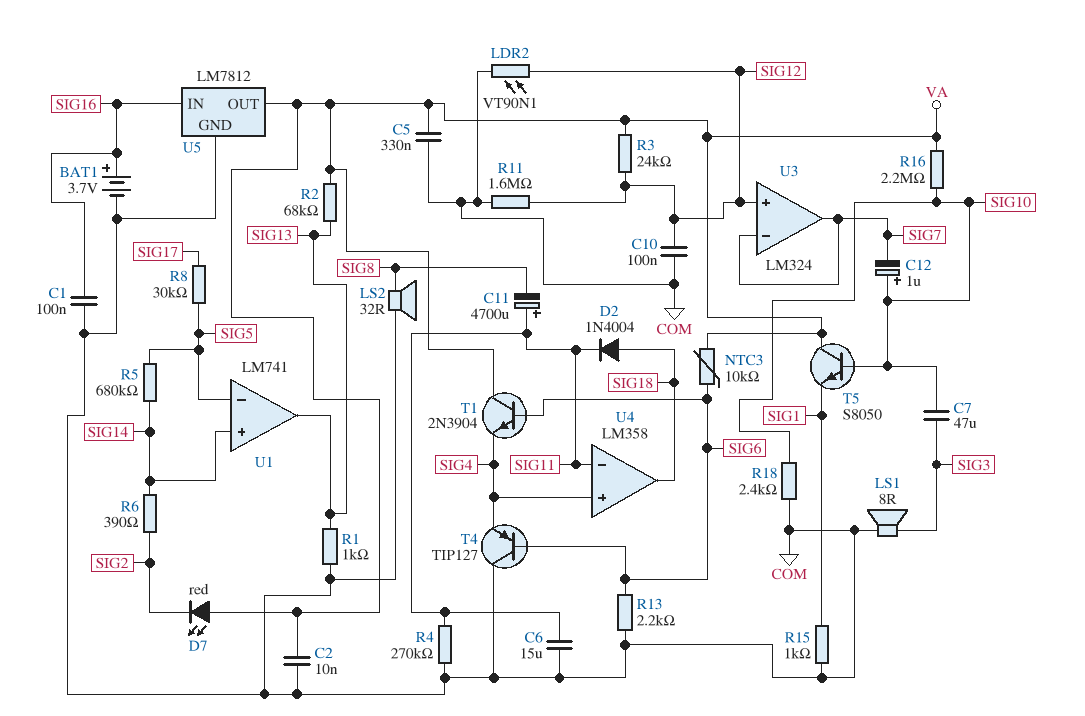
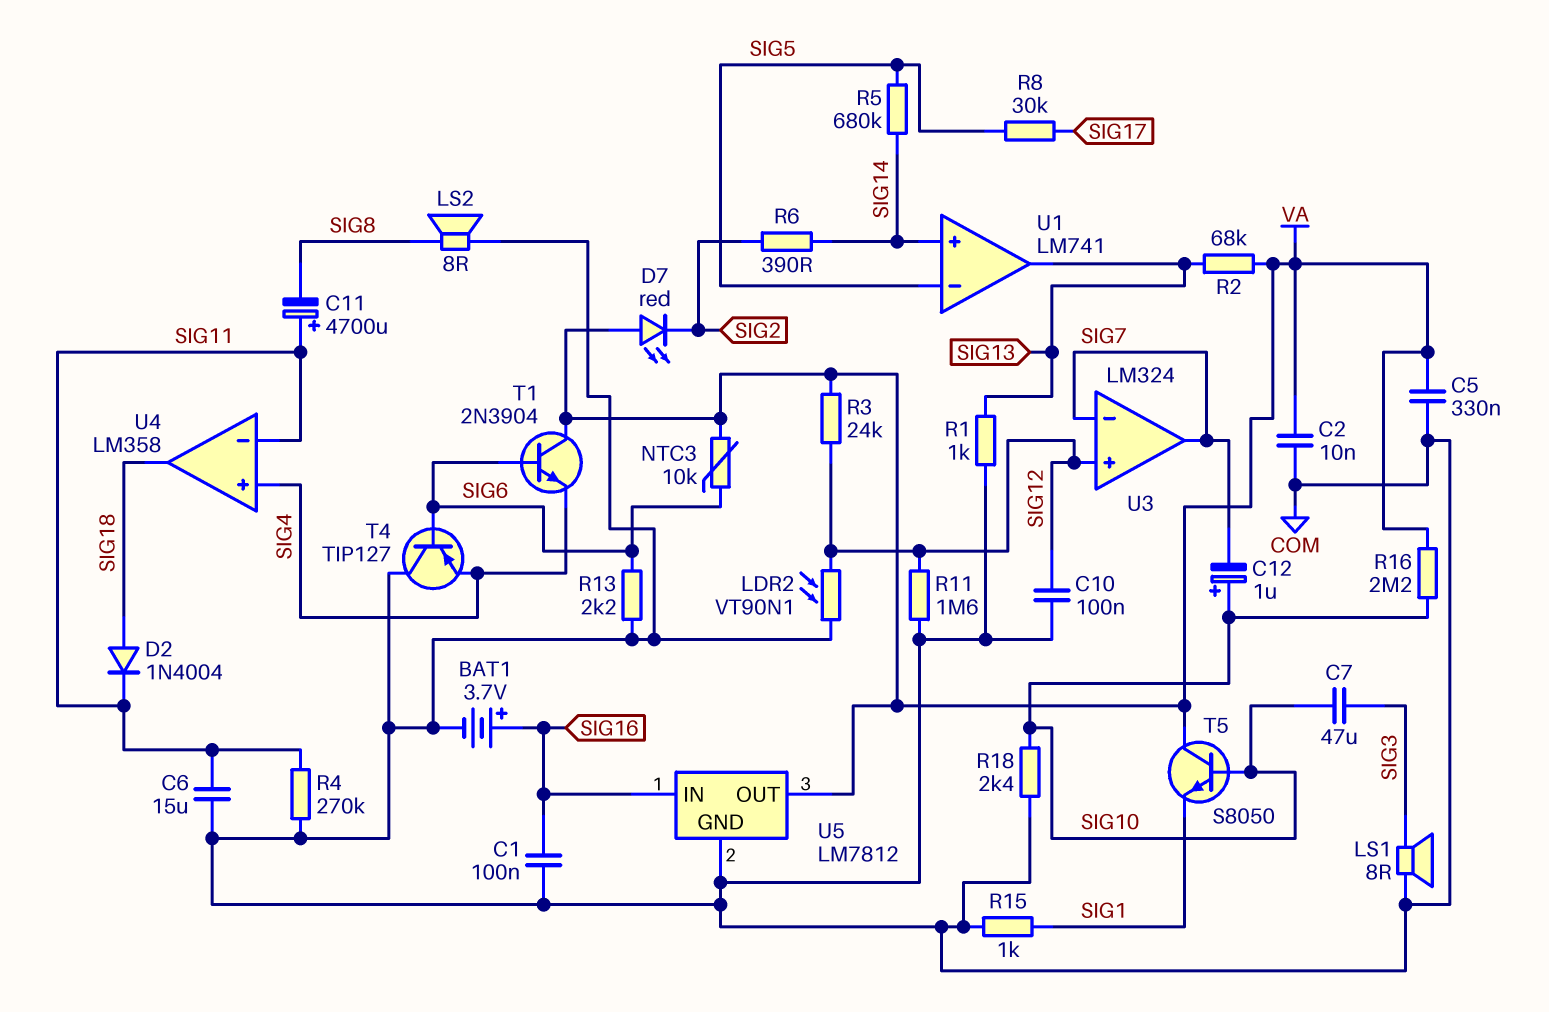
LS2: speaker 32R (COM, SIG8) -> speaker 8R (COM, SIG8)

